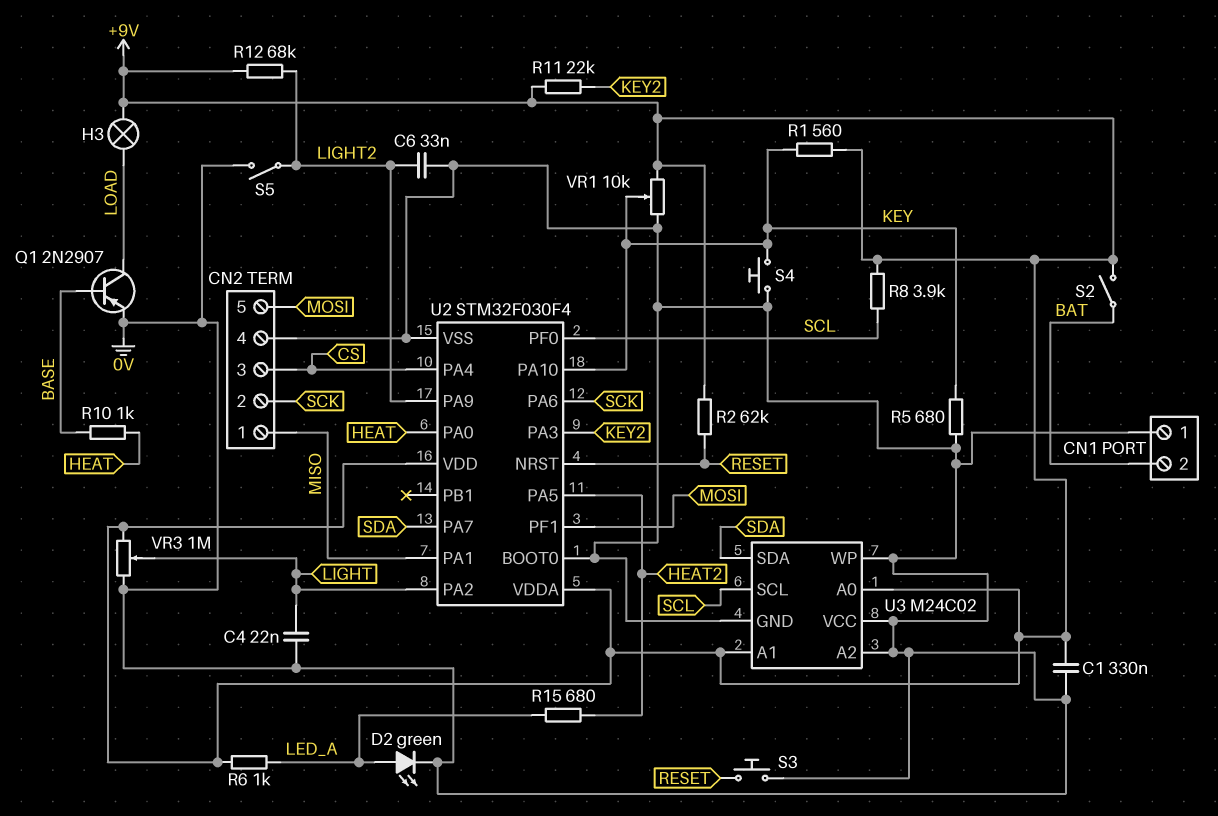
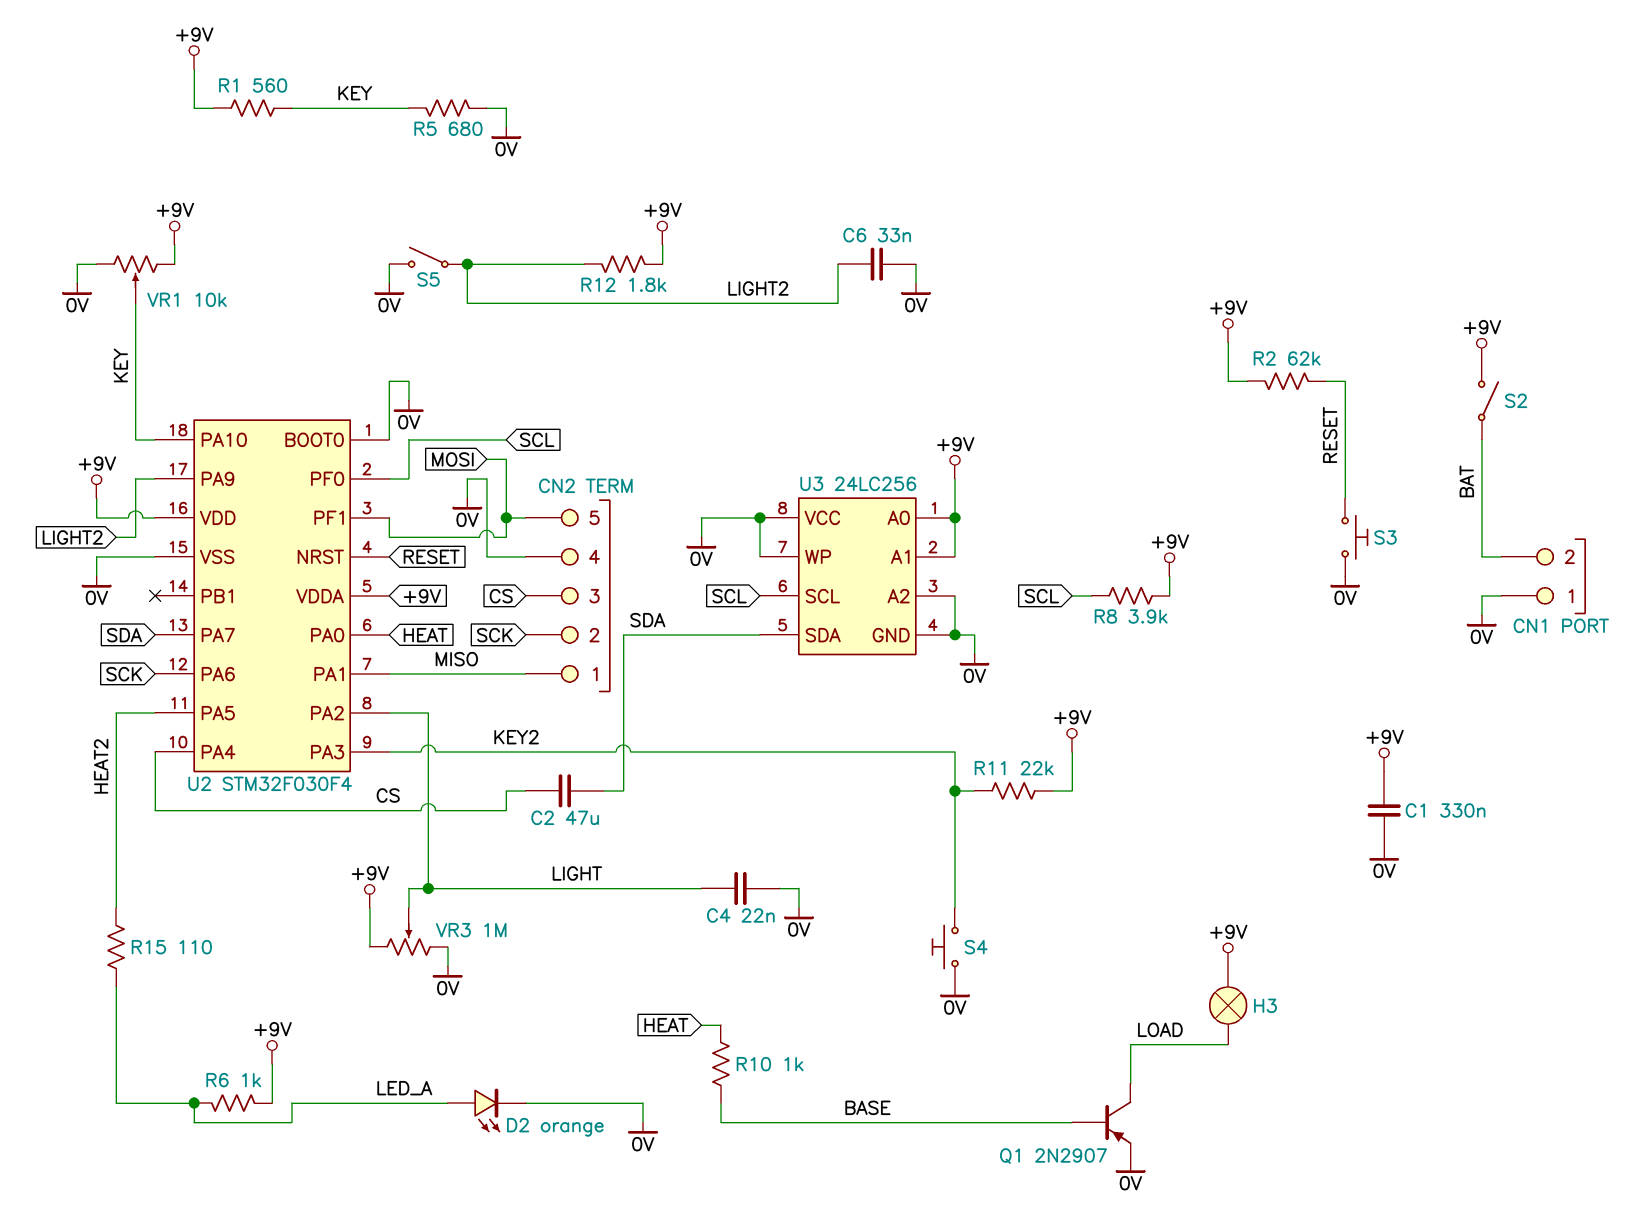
C2: none -> 47uF (CS, SDA)
D2: LED green (A LED_A, K 0V) -> LED orange (A LED_A, K 0V)
R12: 68k (+9V, LIGHT2) -> 1.8k (+9V, LIGHT2)
R15: 680 (HEAT2, LED_A) -> 110 (HEAT2, LED_A)
S4: button (0V, KEY) -> button (0V, KEY2)
U3: M24C02 -> 24LC256

